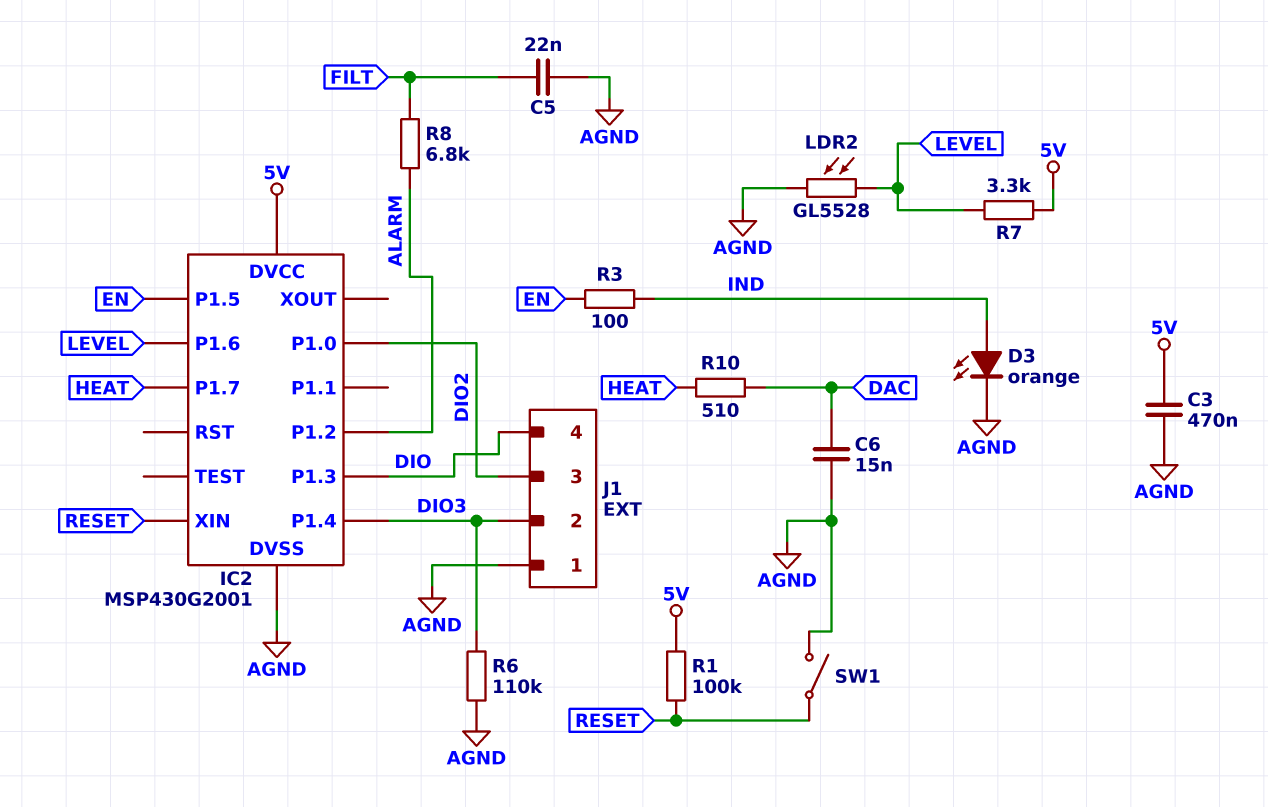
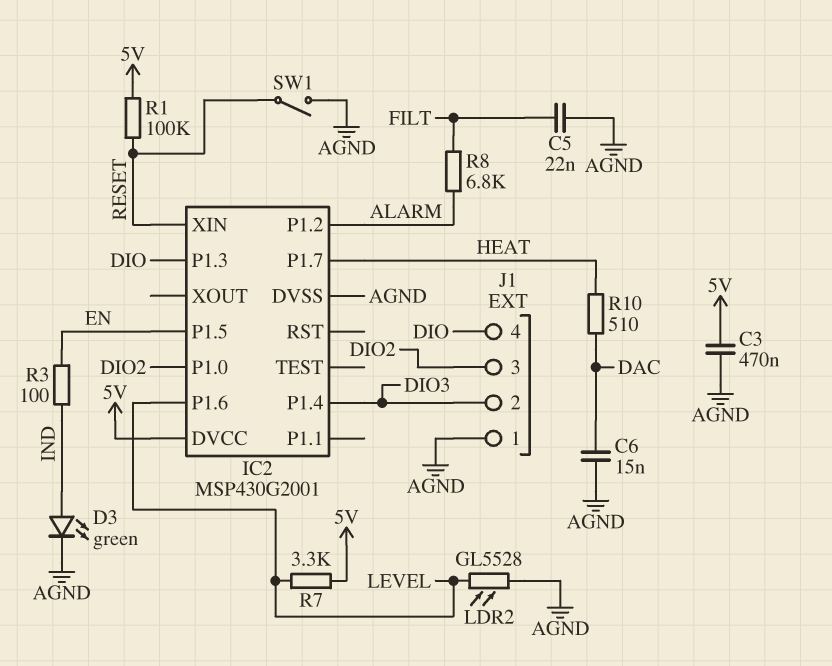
D3: LED orange (A IND, K AGND) -> LED green (A IND, K AGND)
R6: 110k (AGND, DIO3) -> none

